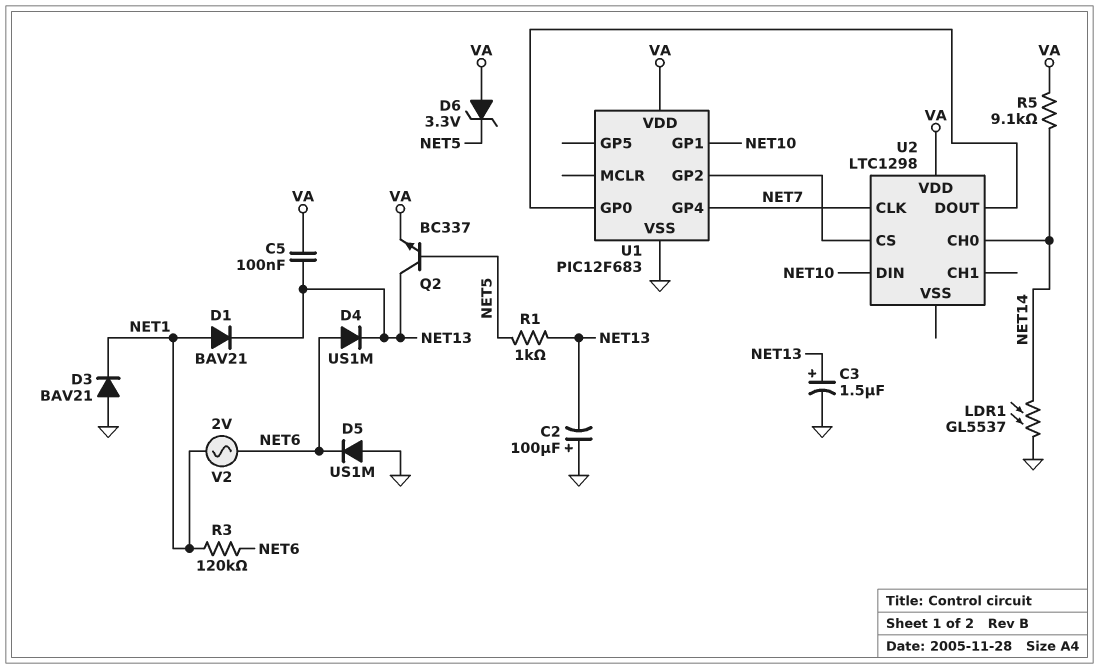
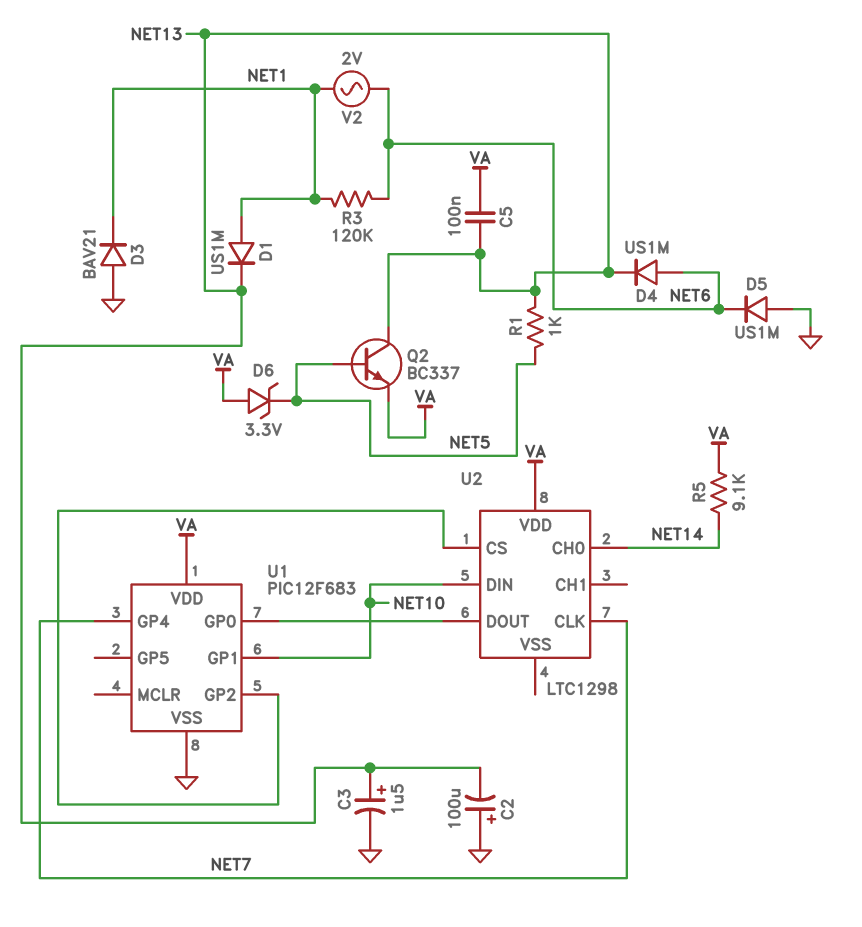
D1: diode BAV21 (A NET1, K NET13) -> diode US1M (A NET1, K NET13)
LDR1: GL5537 (GND, NET14) -> none

